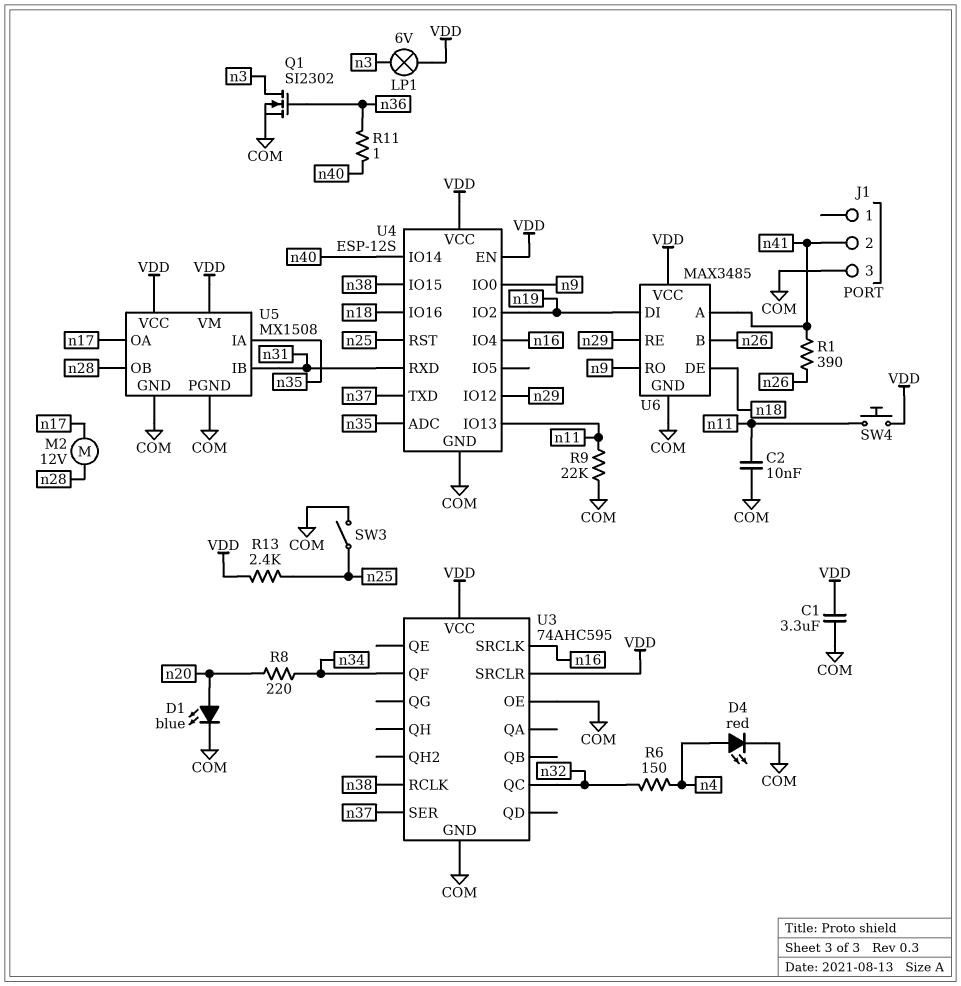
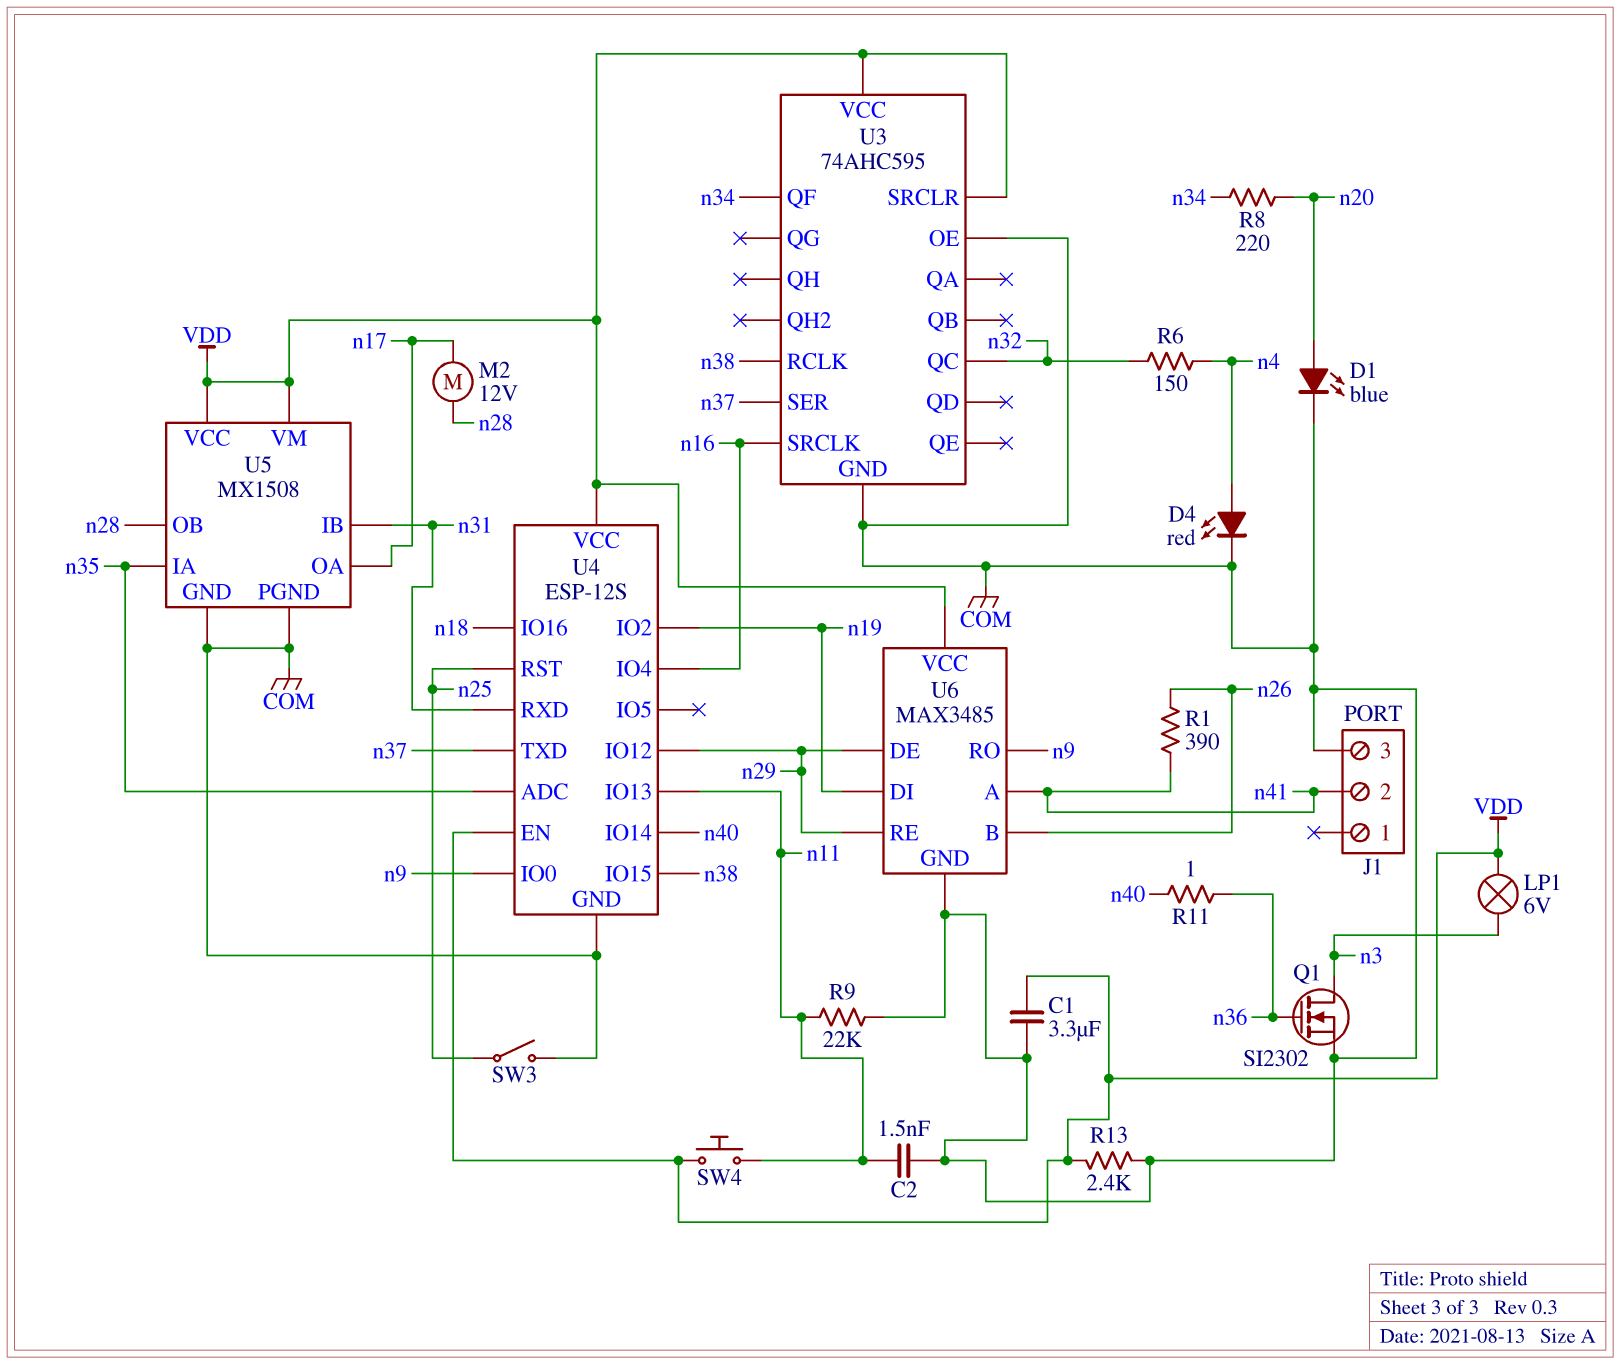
C2: 10nF (COM, n11) -> 1.5nF (COM, n11)
R13: 2.4k (VDD, n25) -> 2.4k (COM, VDD)
U6 pin DE: n18 -> n29

